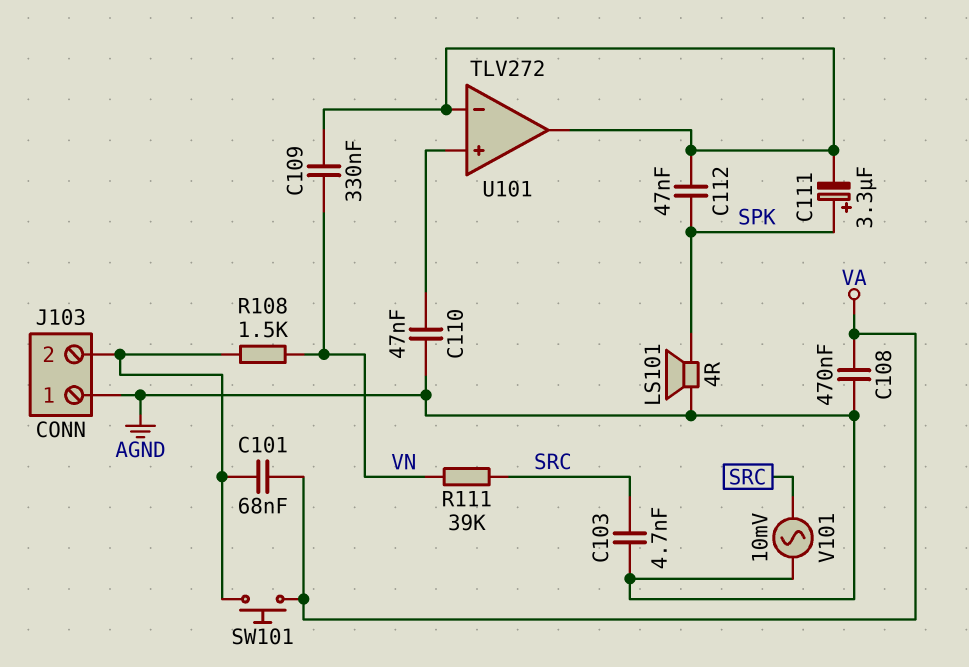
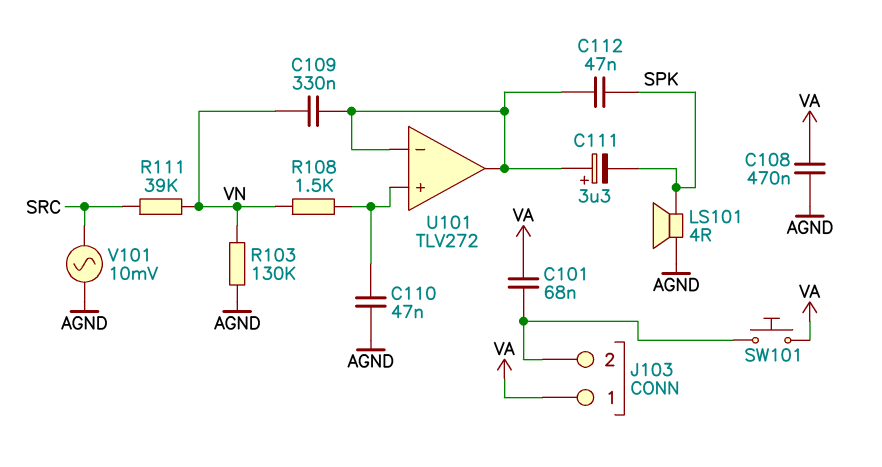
C103: 4.7nF (AGND, SRC) -> none
C111: 3.3uF (plus SPK, minus U101/in-) -> 3.3uF (plus U101/in-, minus SPK)
J103 pin 1: AGND -> VA
R103: none -> 130k (AGND, VN)
R108: 1.5k (J103/2, VN) -> 1.5k (U101/in+, VN)

